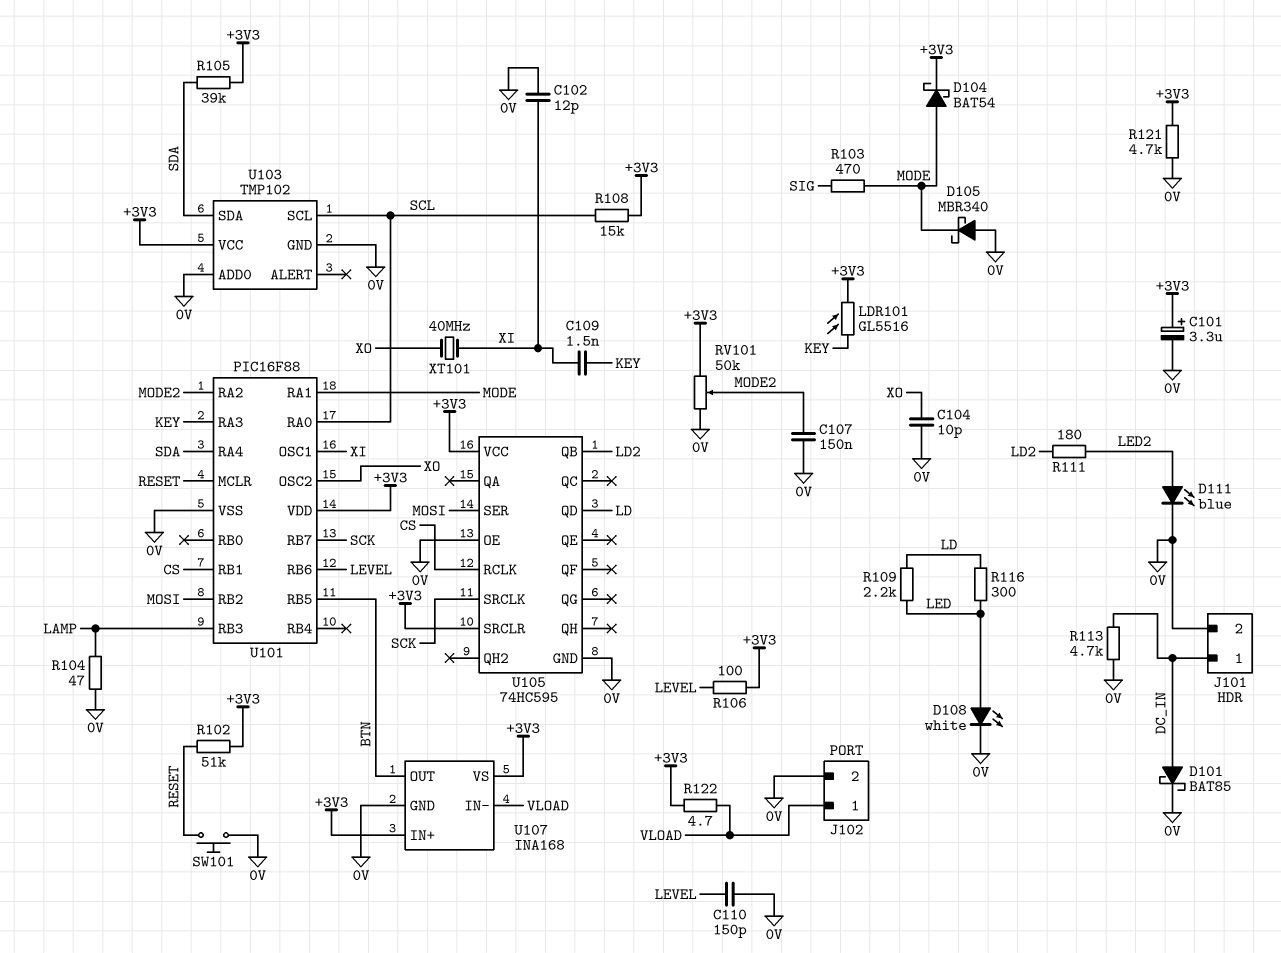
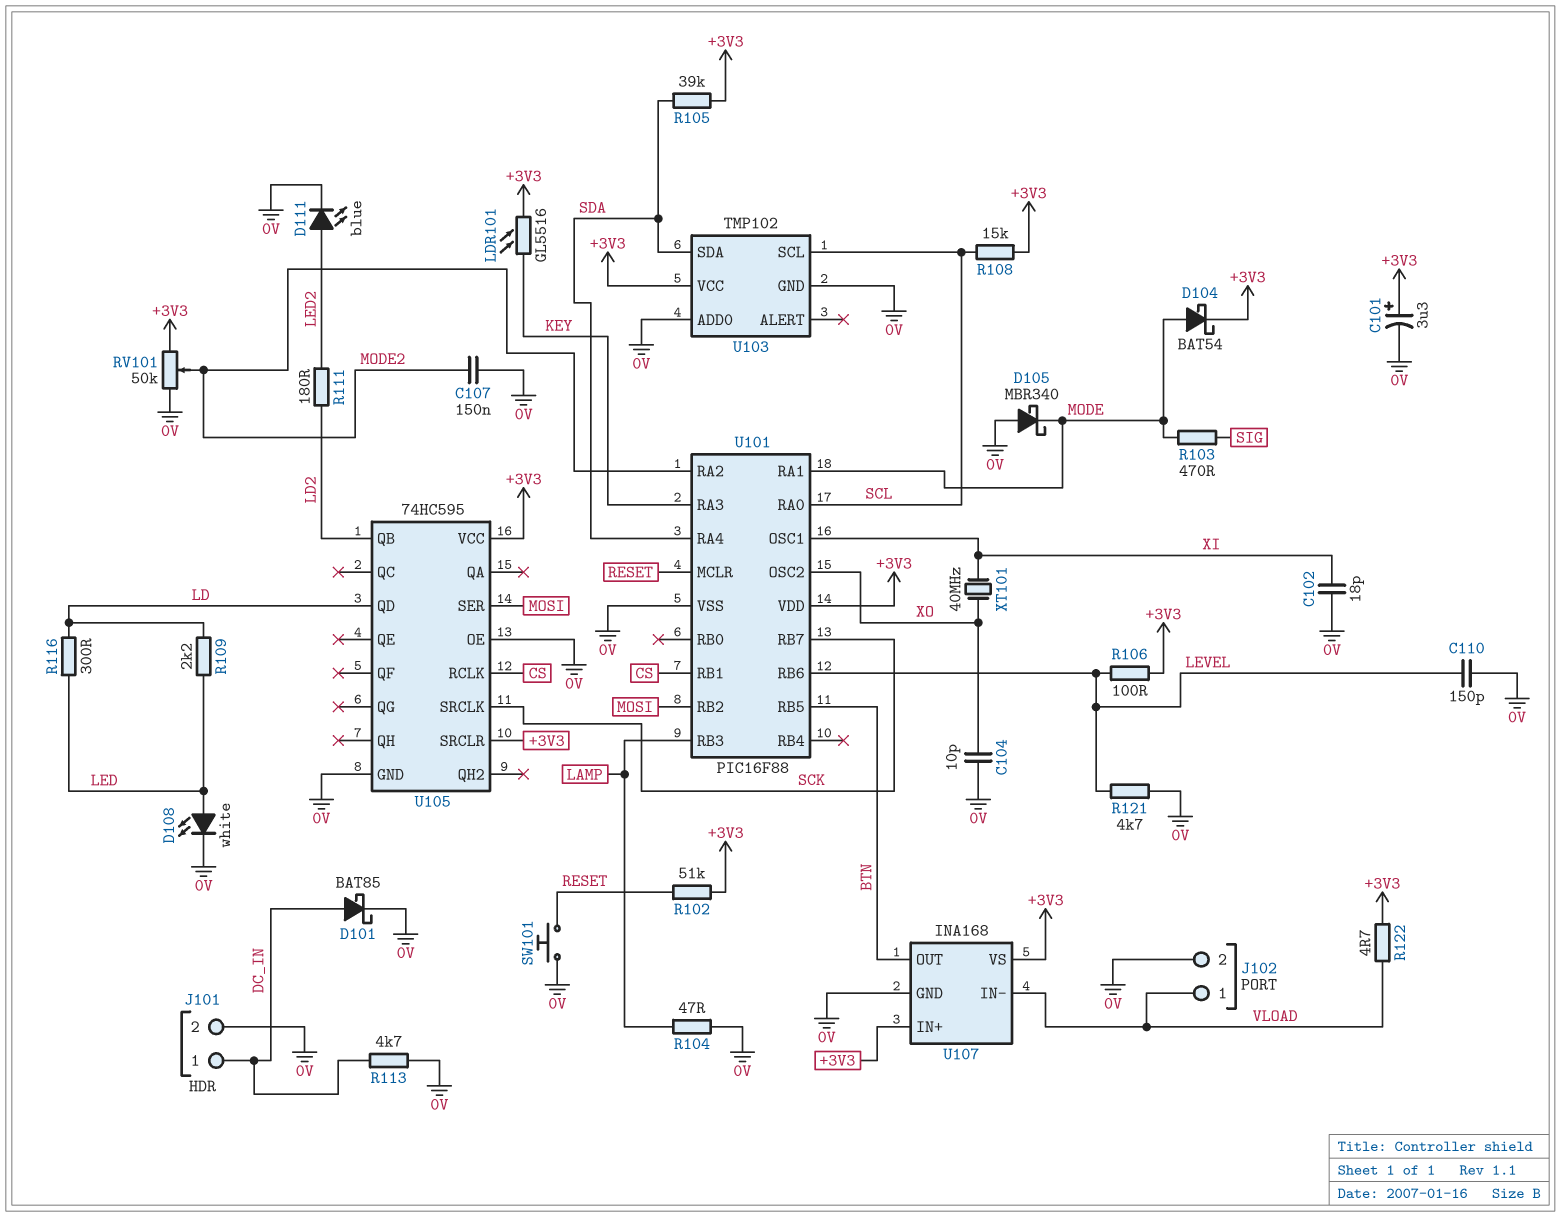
C102: 12pF (0V, XI) -> 18pF (0V, XI)
C109: 1.5nF (KEY, XI) -> none
R121: 4.7k (+3V3, 0V) -> 4.7k (0V, LEVEL)

